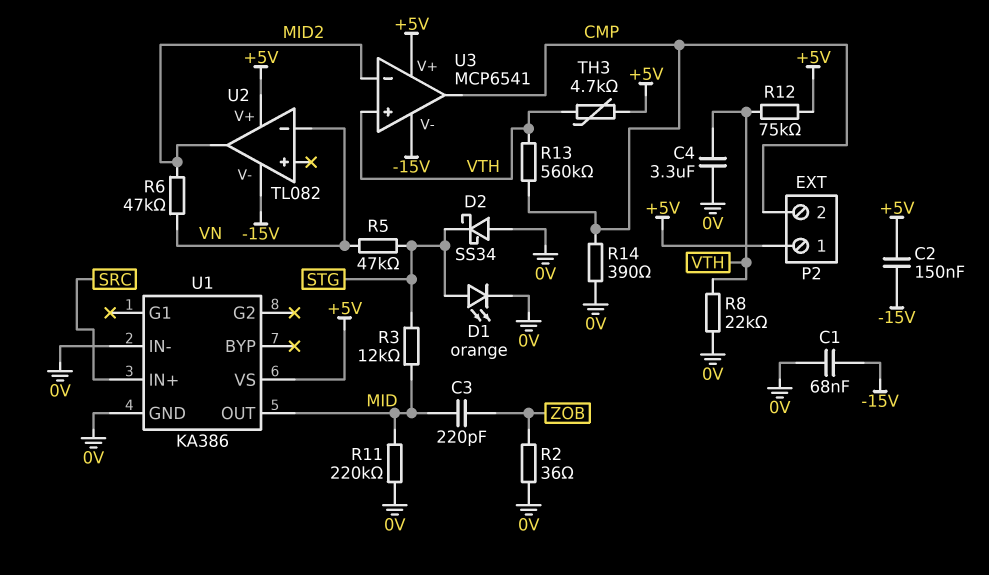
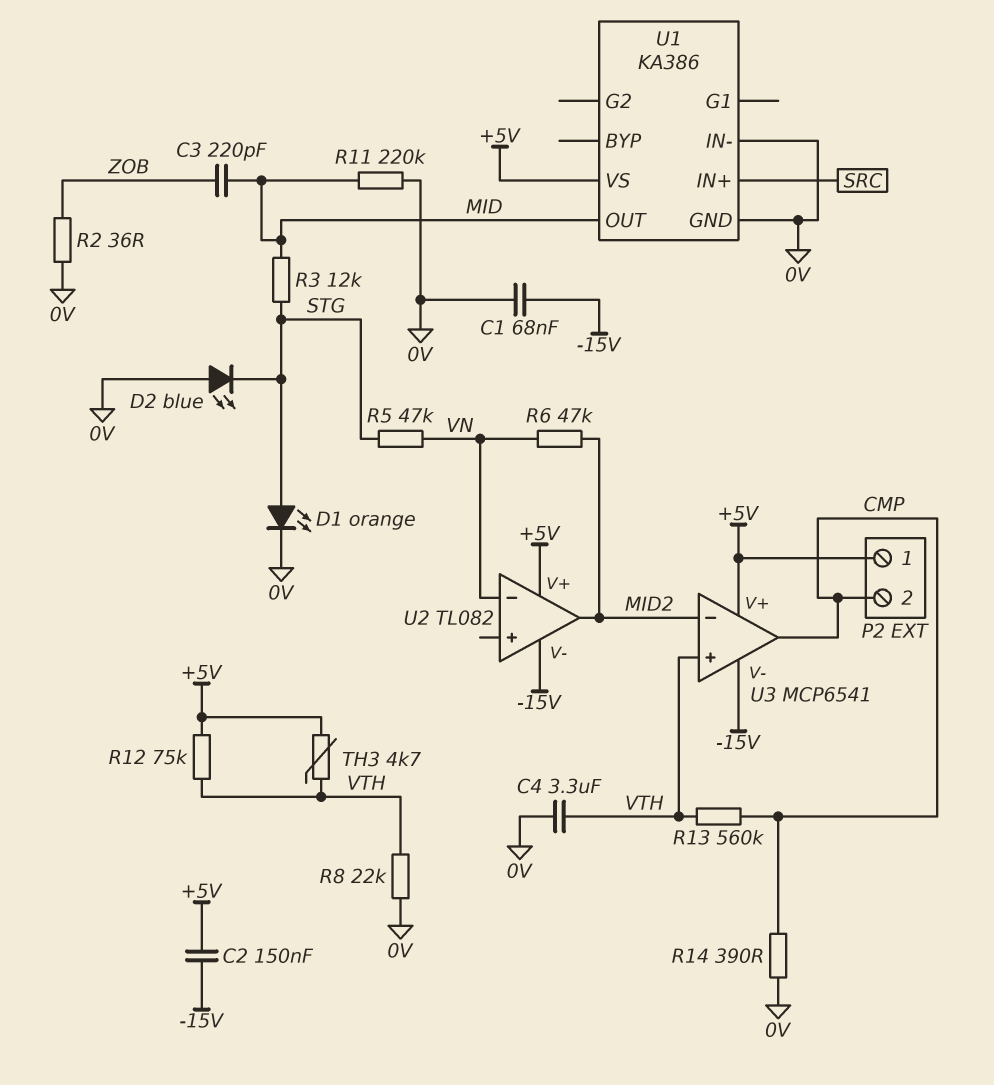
D2: schottky SS34 (A 0V, K STG) -> LED blue (A 0V, K STG)

